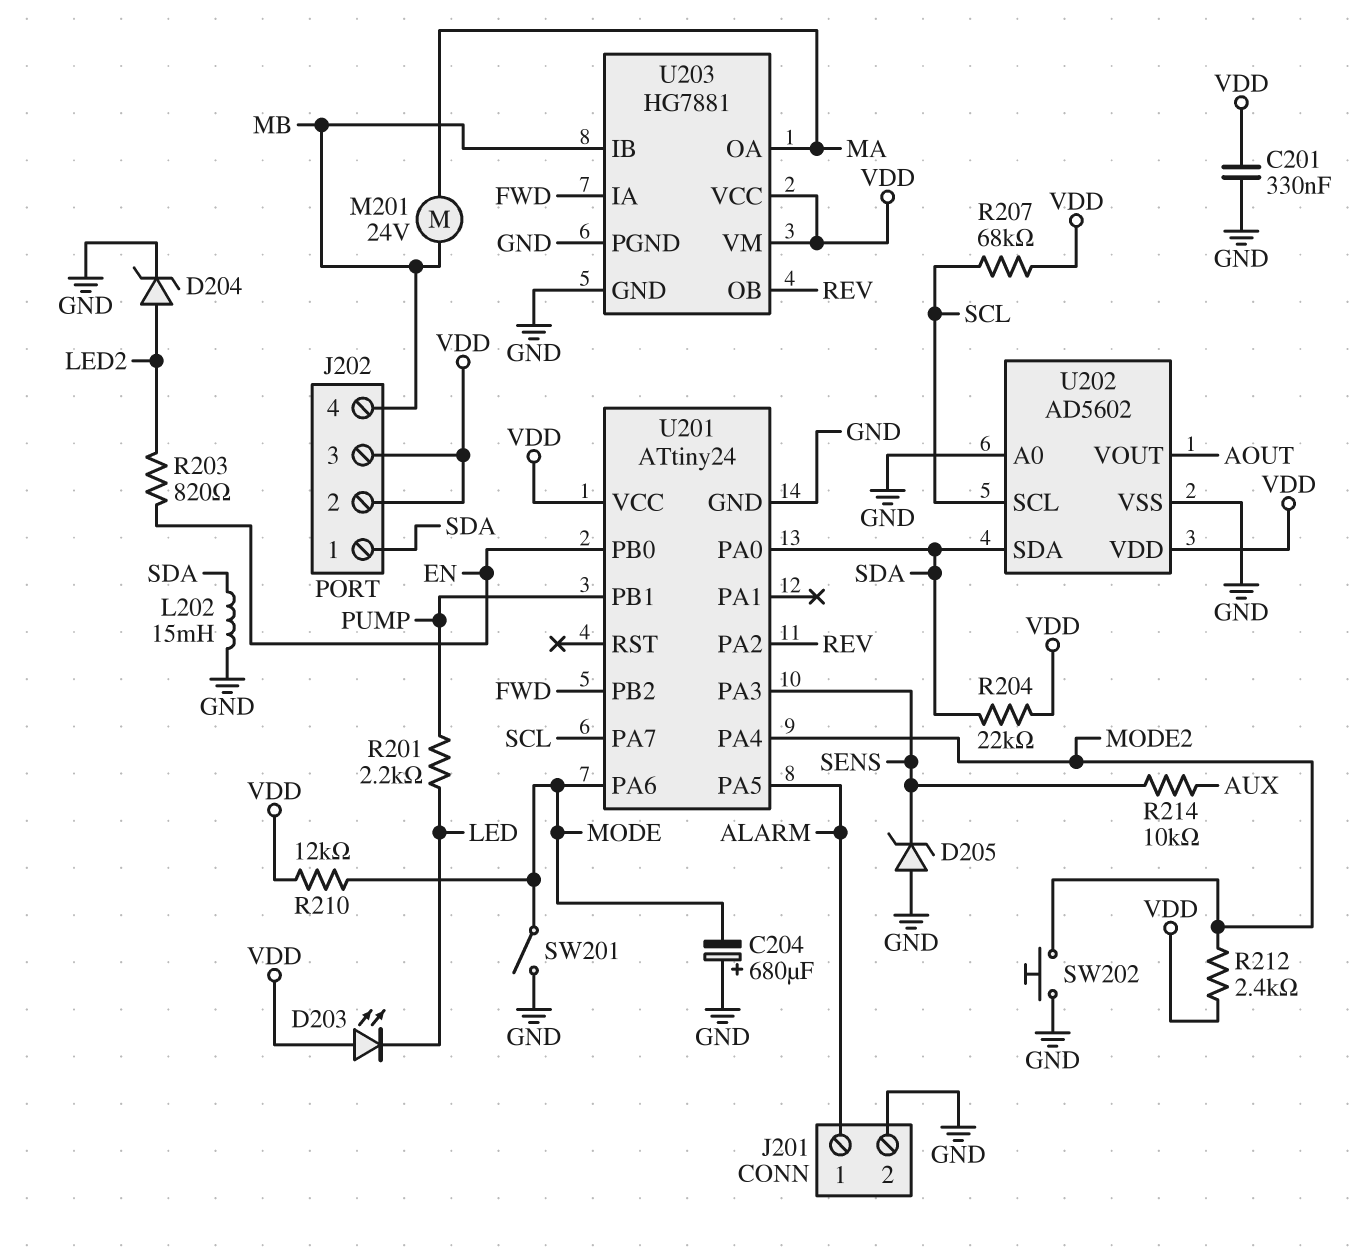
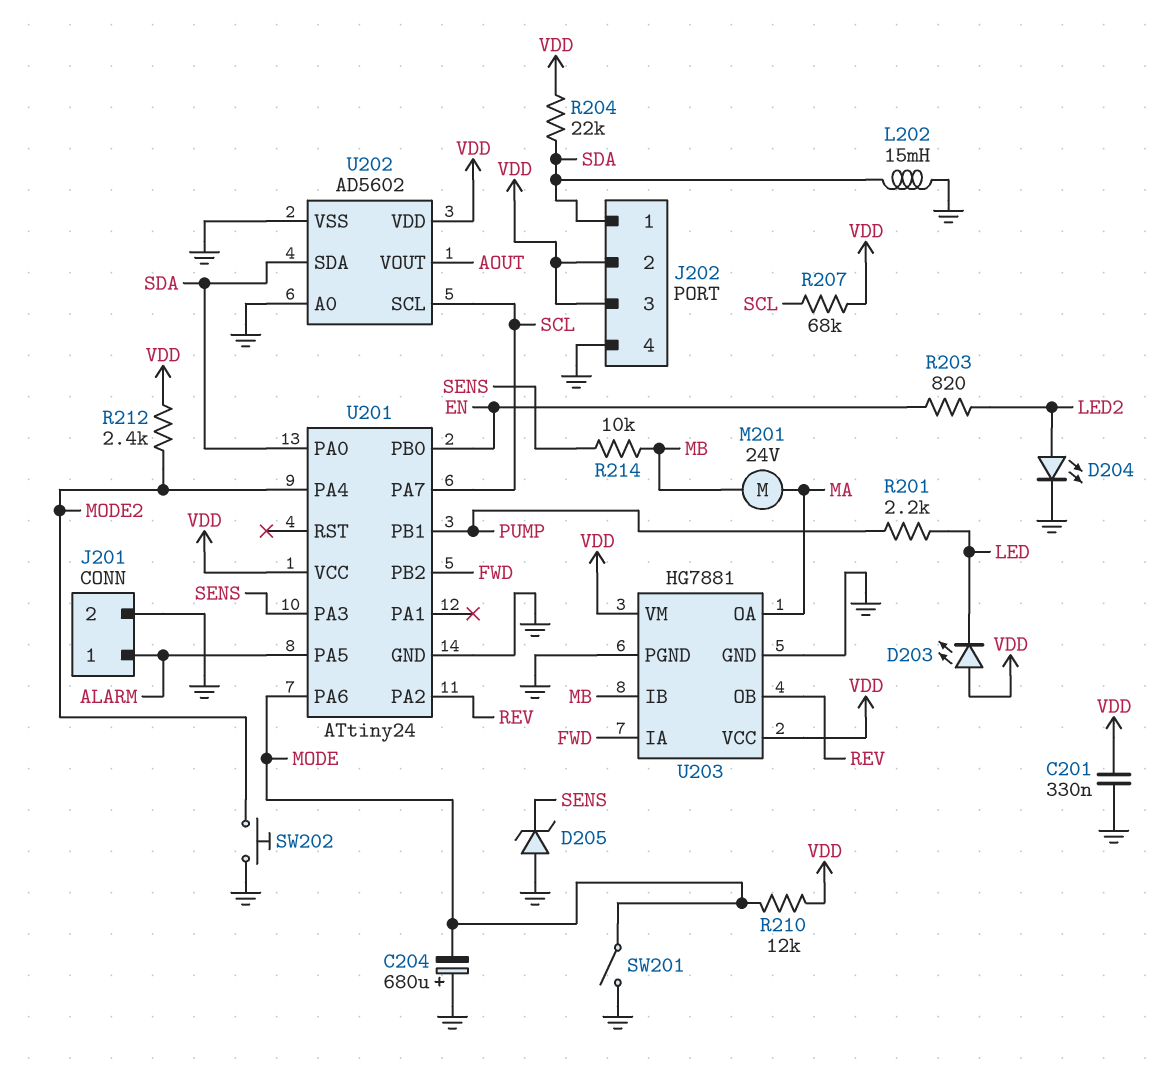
D204: zener (A LED2, K GND) -> LED (A LED2, K GND)
J202 pin 4: MB -> GND
R214: 10k (AUX, SENS) -> 10k (MB, SENS)

